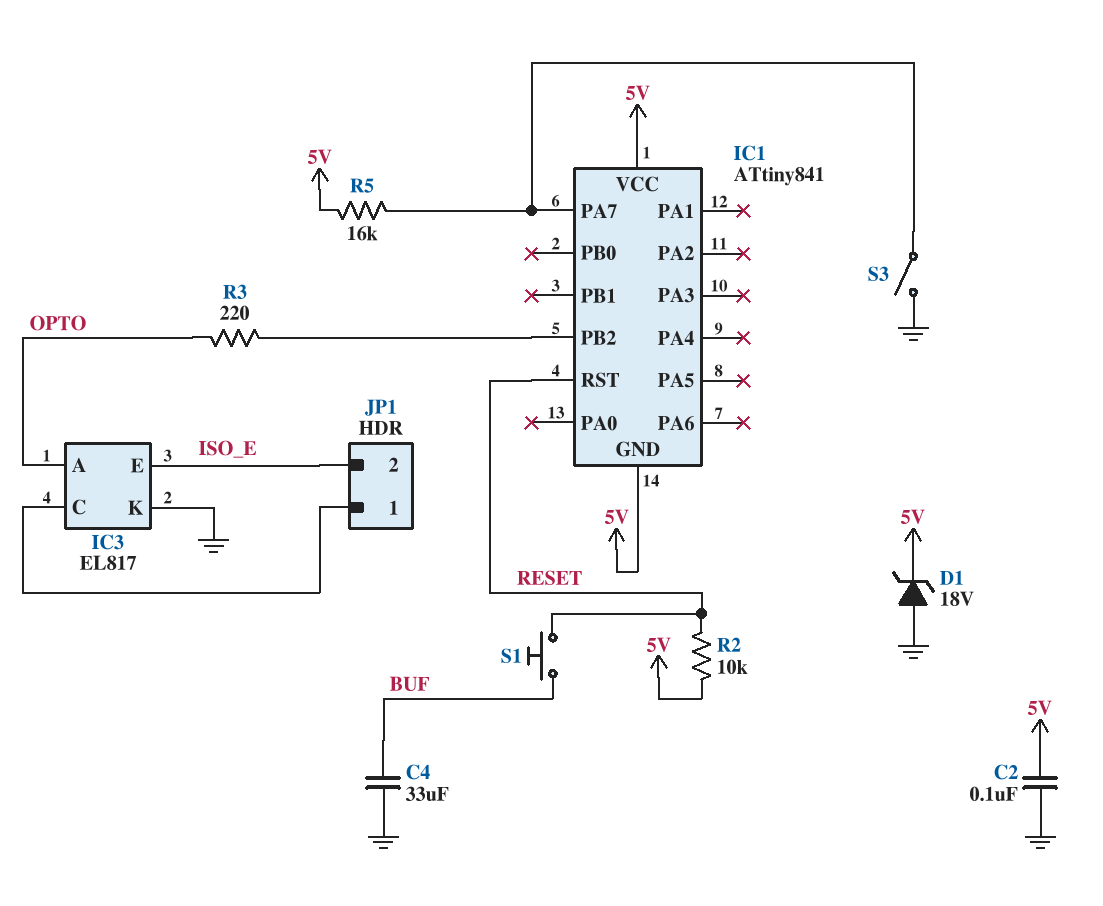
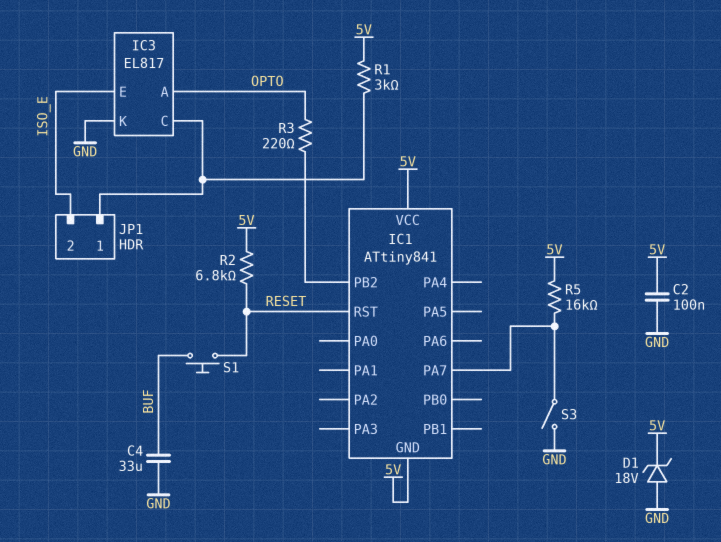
R1: none -> 3k (5V, IC3/C)
R2: 10k (5V, RESET) -> 6.8k (5V, RESET)

